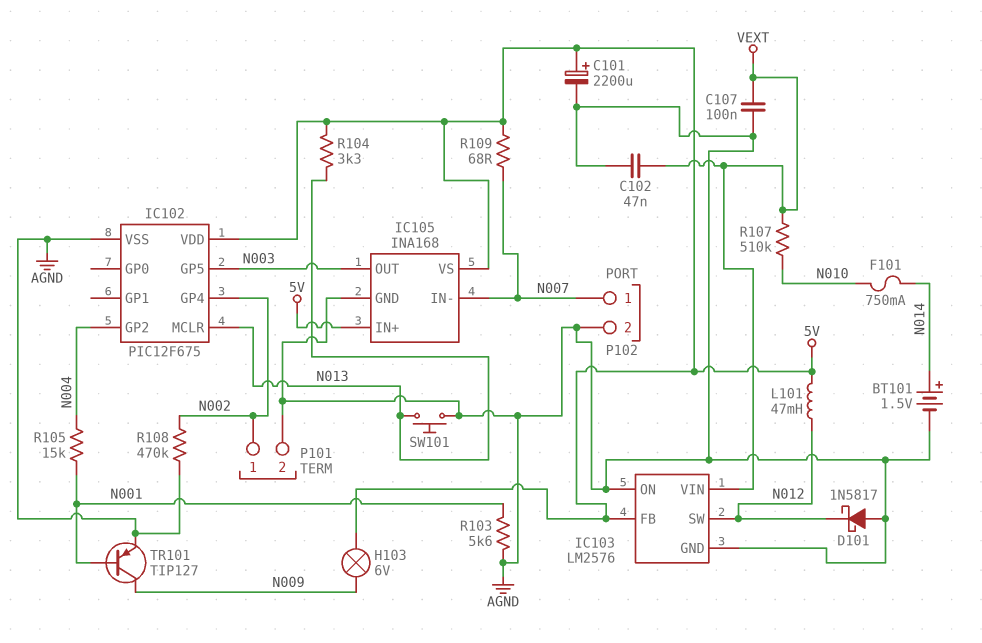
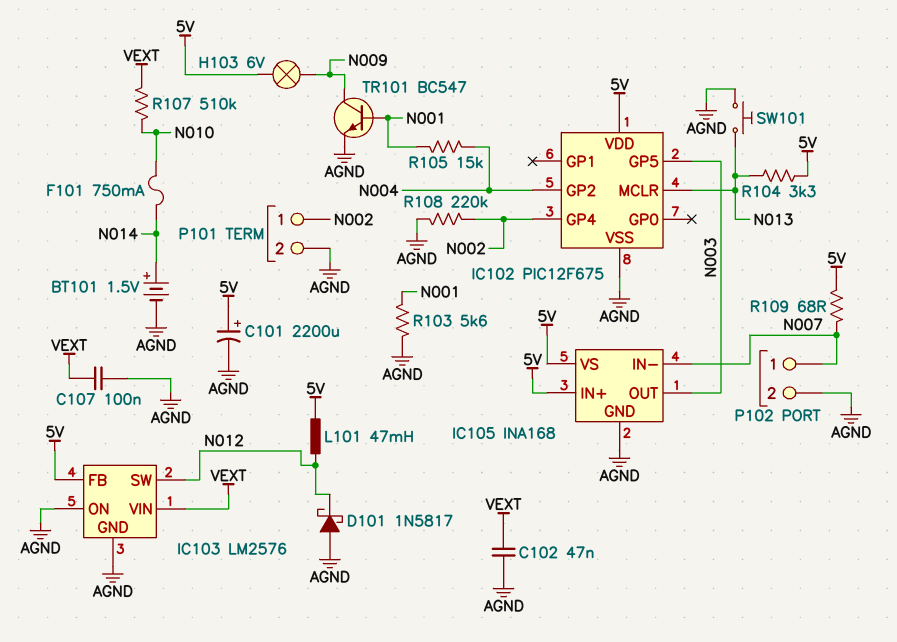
R108: 470k (AGND, N002) -> 220k (AGND, N002)
TR101: PNP TIP127 (B N001, C N009, E AGND) -> NPN BC547 (B N001, C N009, E AGND)

